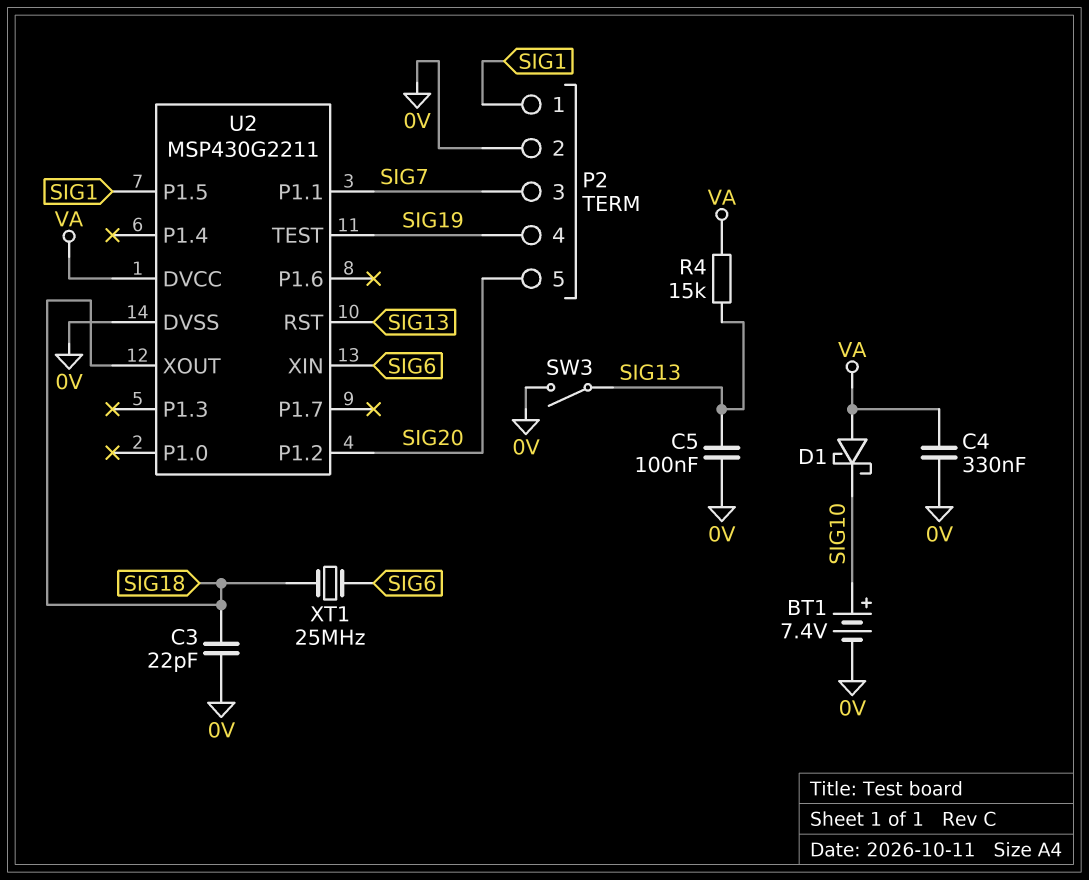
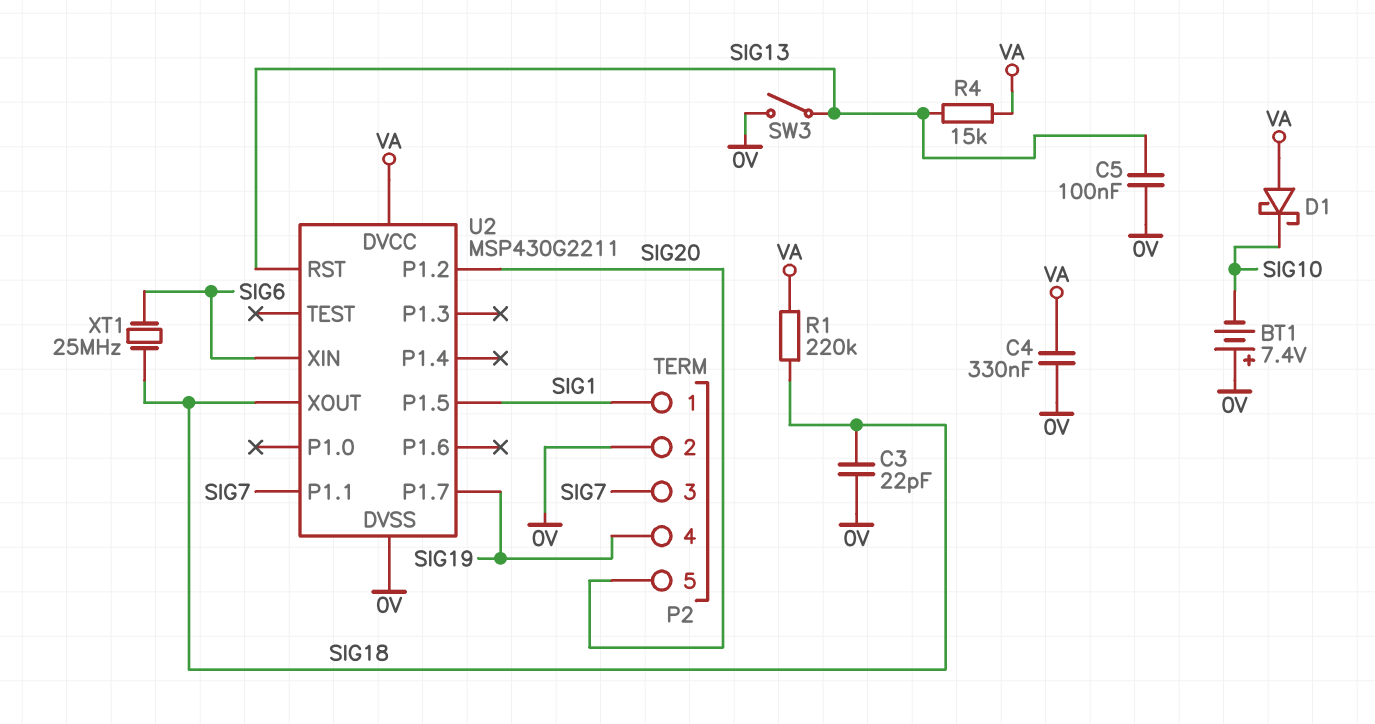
BT1: 7.4V (plus SIG10, minus 0V) -> 7.4V (plus 0V, minus SIG10)
R1: none -> 220k (SIG18, VA)
U2 pin P1.7: none -> SIG19
U2 pin TEST: SIG19 -> none

